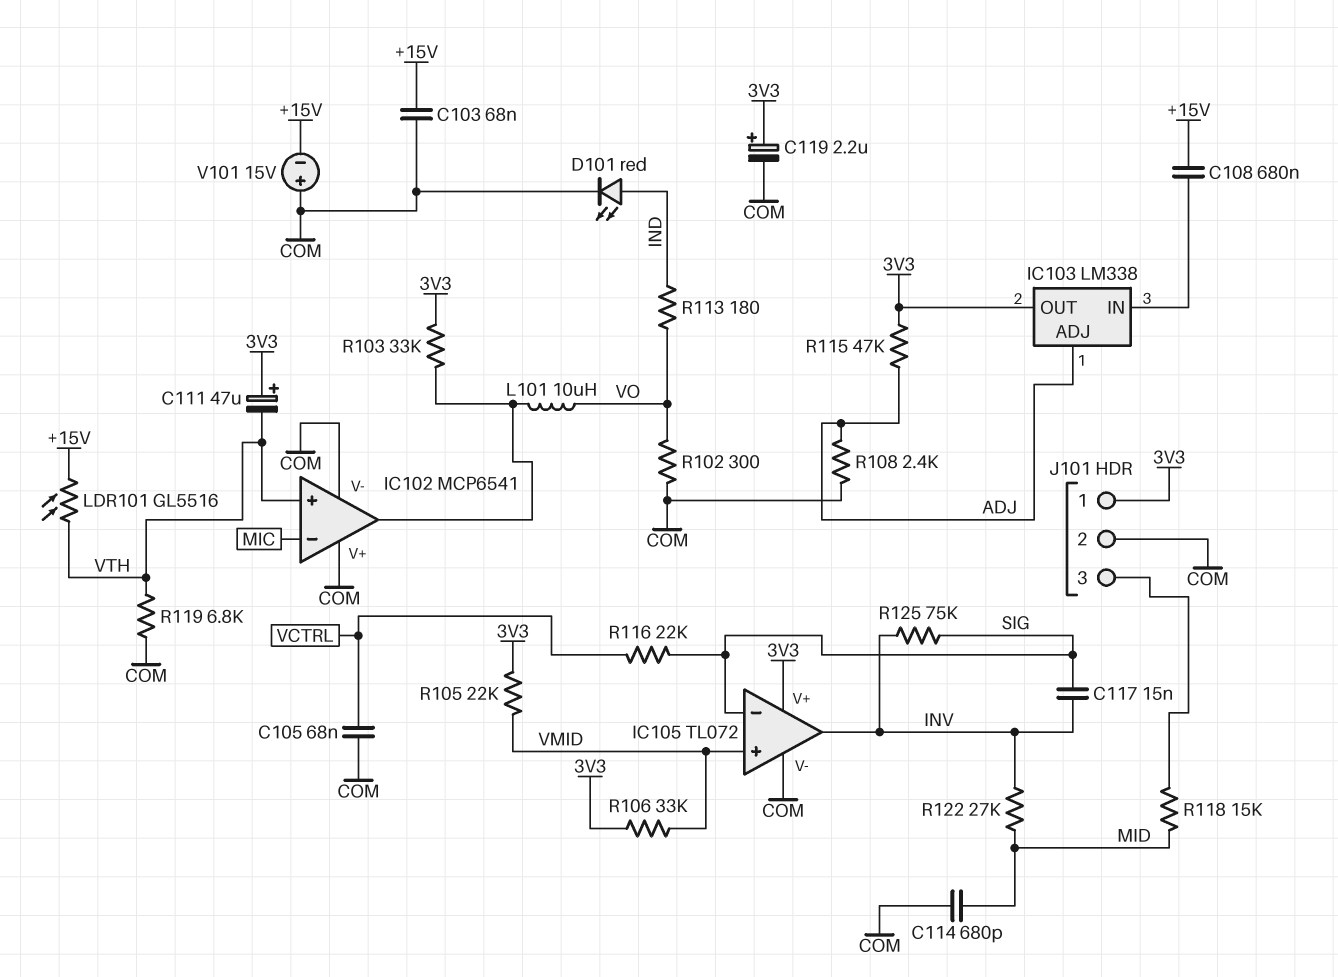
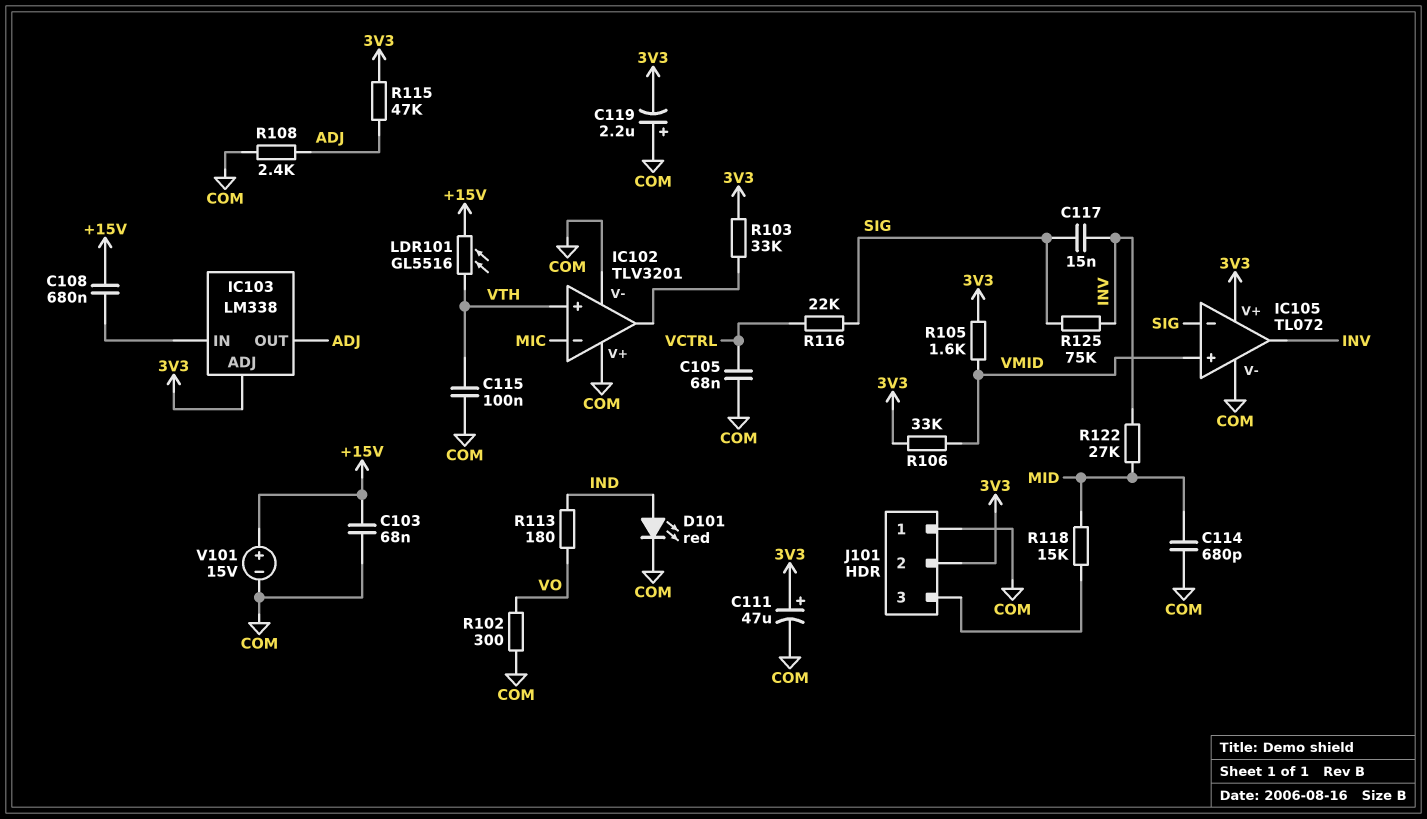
C111: 47uF (plus 3V3, minus VTH) -> 47uF (plus 3V3, minus COM)
C115: none -> 100nF (COM, VTH)
C119: 2.2uF (plus 3V3, minus COM) -> 2.2uF (plus COM, minus 3V3)
IC102: MCP6541 -> TLV3201
IC103 pin ADJ: ADJ -> 3V3
IC103 pin OUT: 3V3 -> ADJ
J101 pin 1: 3V3 -> COM
J101 pin 2: COM -> 3V3
L101: 10uH (IC102/out, VO) -> none
R105: 22k (3V3, VMID) -> 1.6k (3V3, VMID)
R119: 6.8k (COM, VTH) -> none
V101: 15V (plus COM, minus +15V) -> 15V (plus +15V, minus COM)

